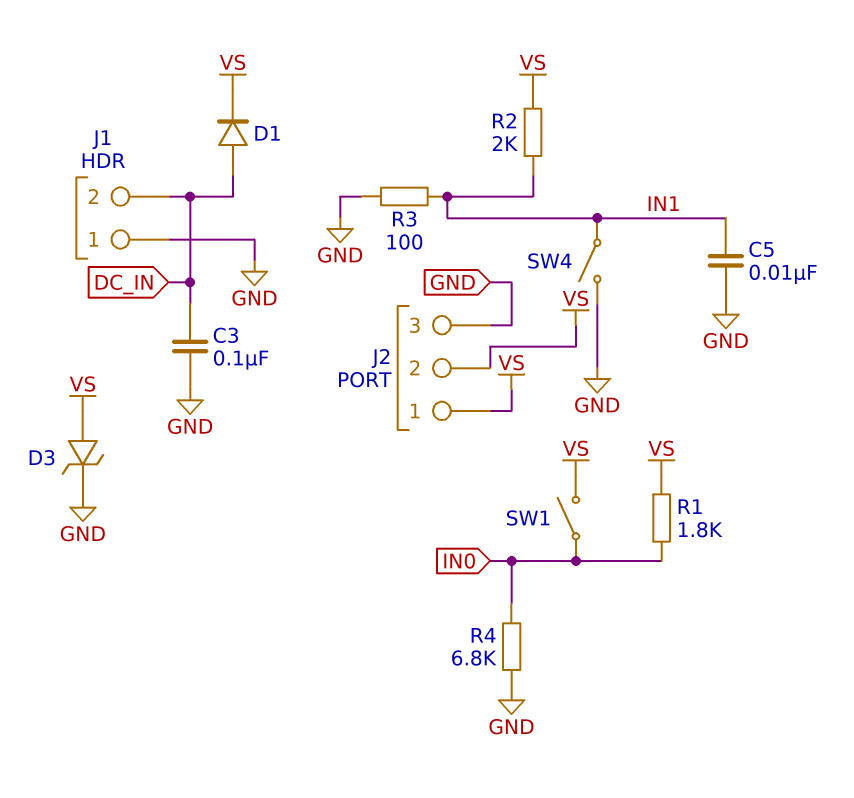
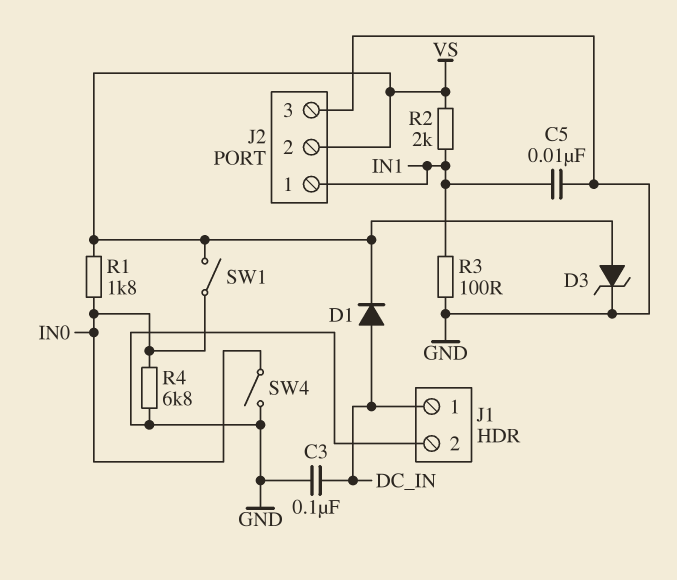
J1 pin 1: GND -> DC_IN
J1 pin 2: DC_IN -> GND
J2 pin 1: VS -> IN1
SW4: switch (GND, IN1) -> switch (GND, IN0)

